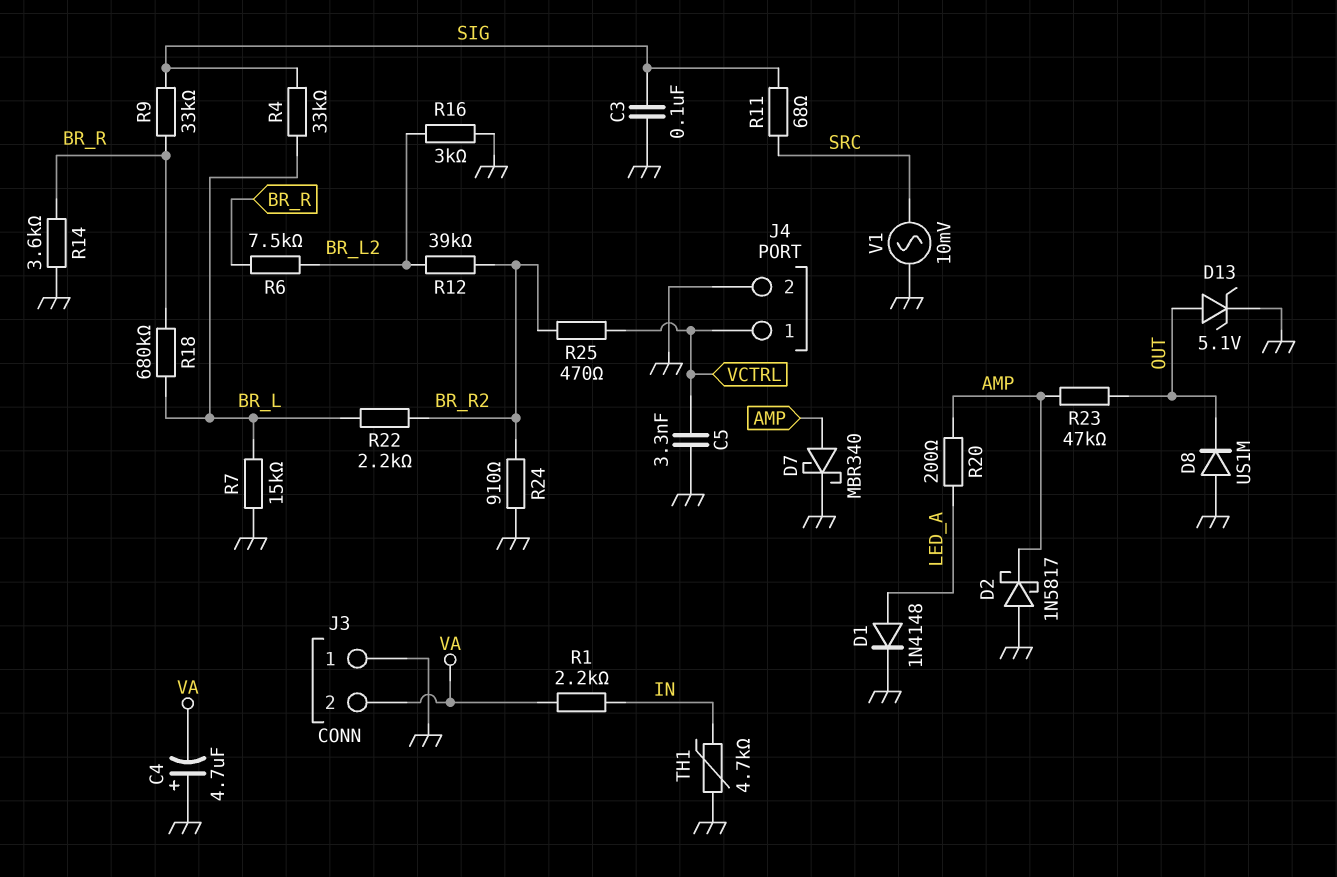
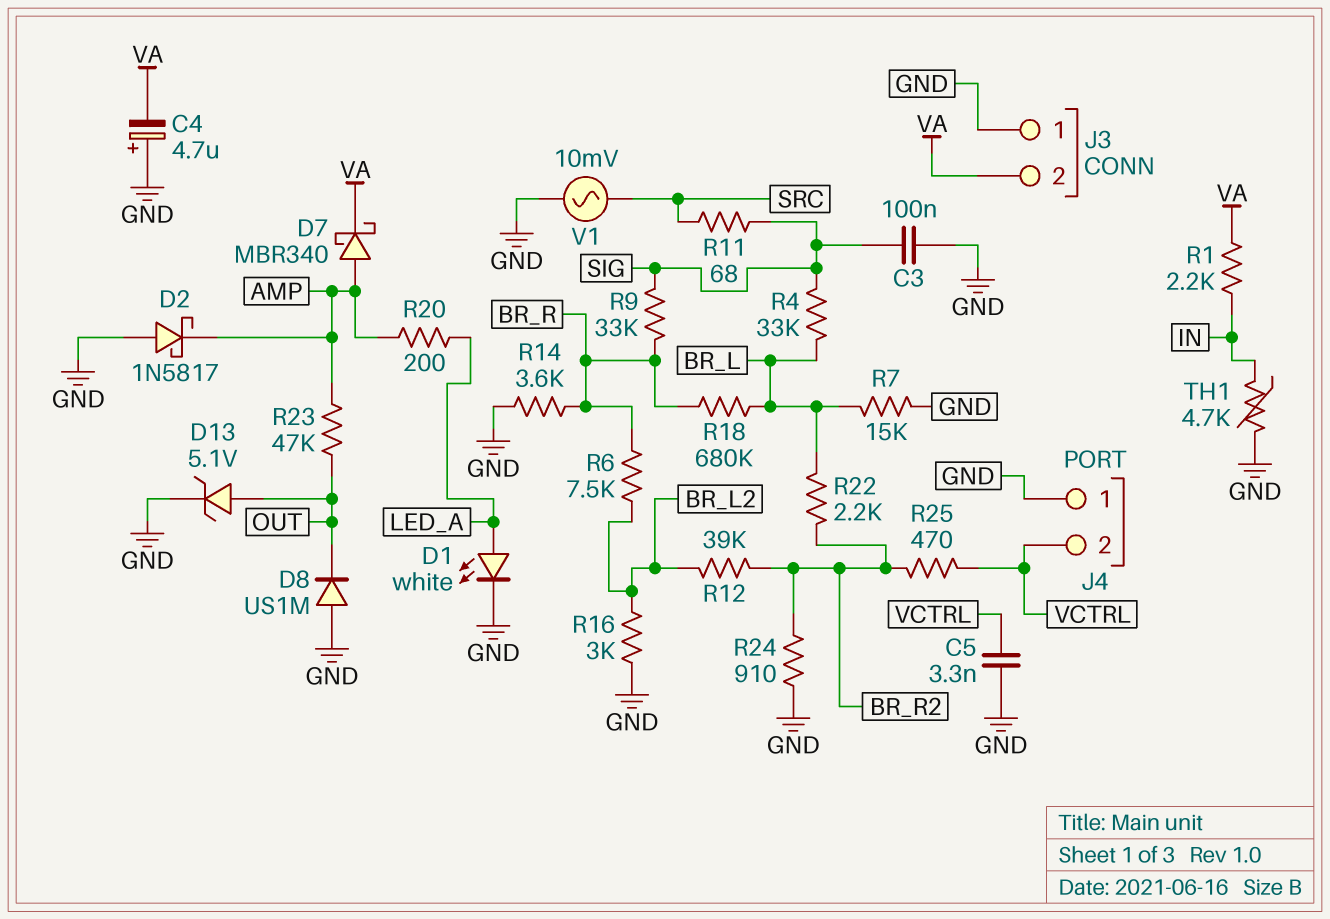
D1: diode 1N4148 (A LED_A, K GND) -> LED white (A LED_A, K GND)
D7: schottky MBR340 (A AMP, K GND) -> schottky MBR340 (A AMP, K VA)
J4 pin 1: VCTRL -> GND
J4 pin 2: GND -> VCTRL

